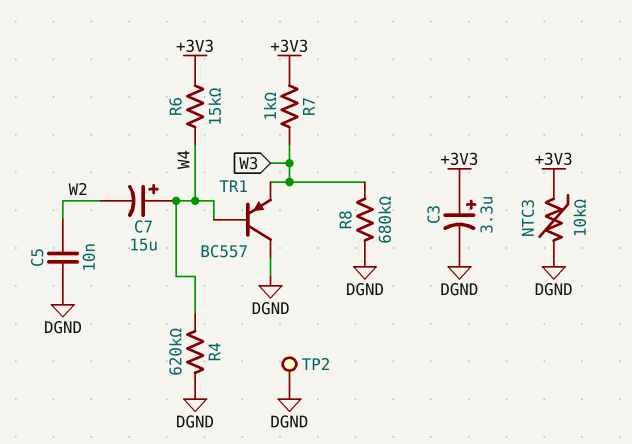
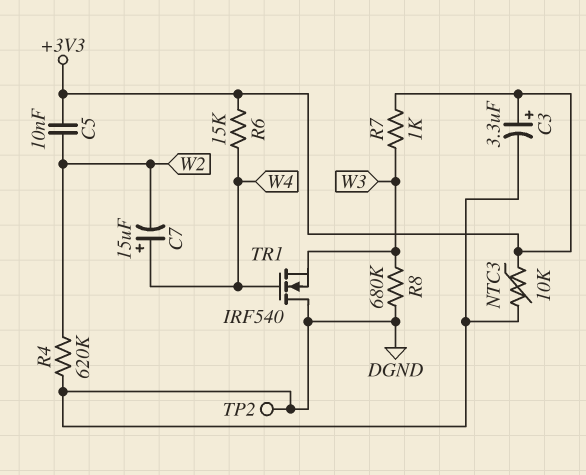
C5: 10nF (DGND, W2) -> 10nF (+3V3, W2)
R4: 620k (DGND, W4) -> 620k (DGND, W2)
TR1: PNP BC557 (B W4, C DGND, E W3) -> NMOS IRF540 (G W4, D DGND, S W3)

